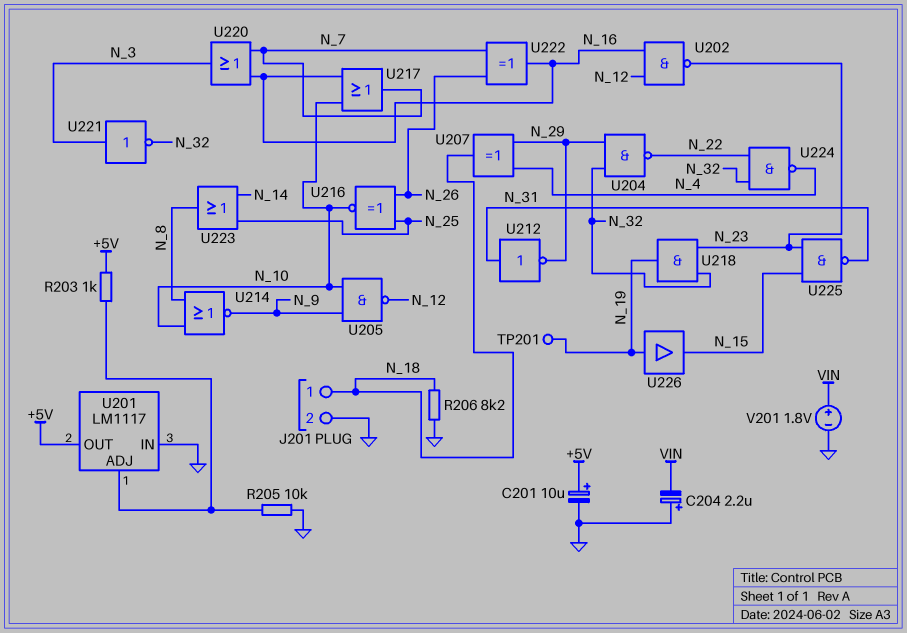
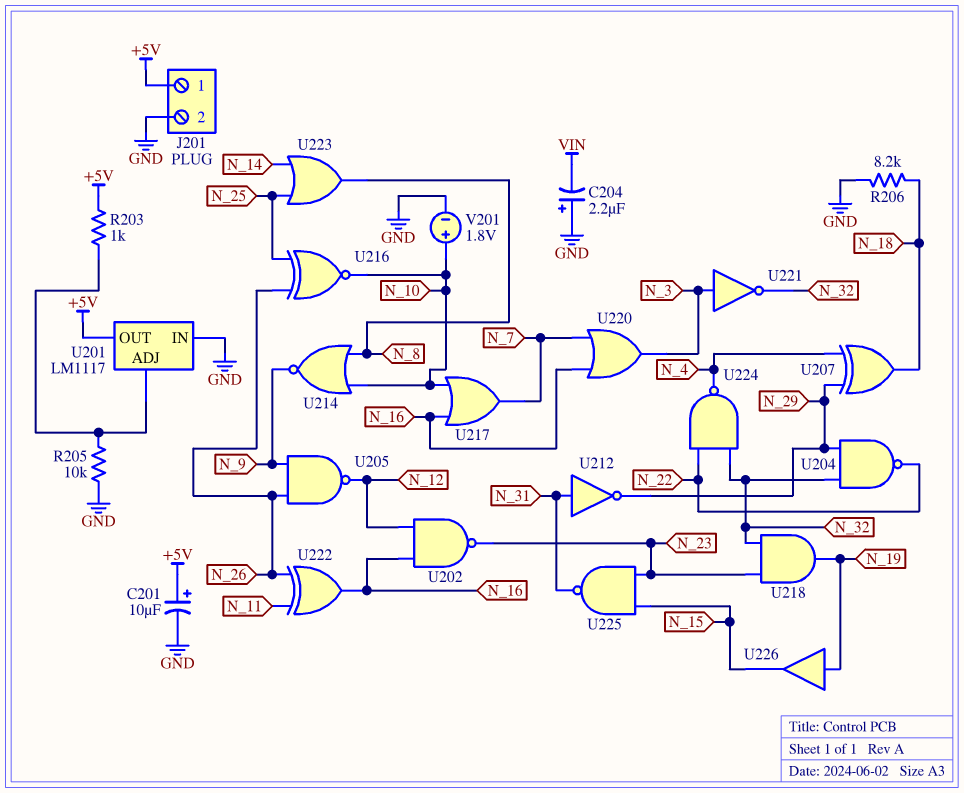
J201 pin 1: N_18 -> +5V
TP201: test point (N_19) -> none
U205: NAND (in N_9, in N_10, out N_12) -> NAND (in N_9, in N_26, out N_12)
U222: XOR (in N_7, in N_26, out N_16) -> XOR (in N_11, in N_26, out N_16)
V201: 1.8V (plus VIN, minus GND) -> 1.8V (plus N_10, minus GND)

